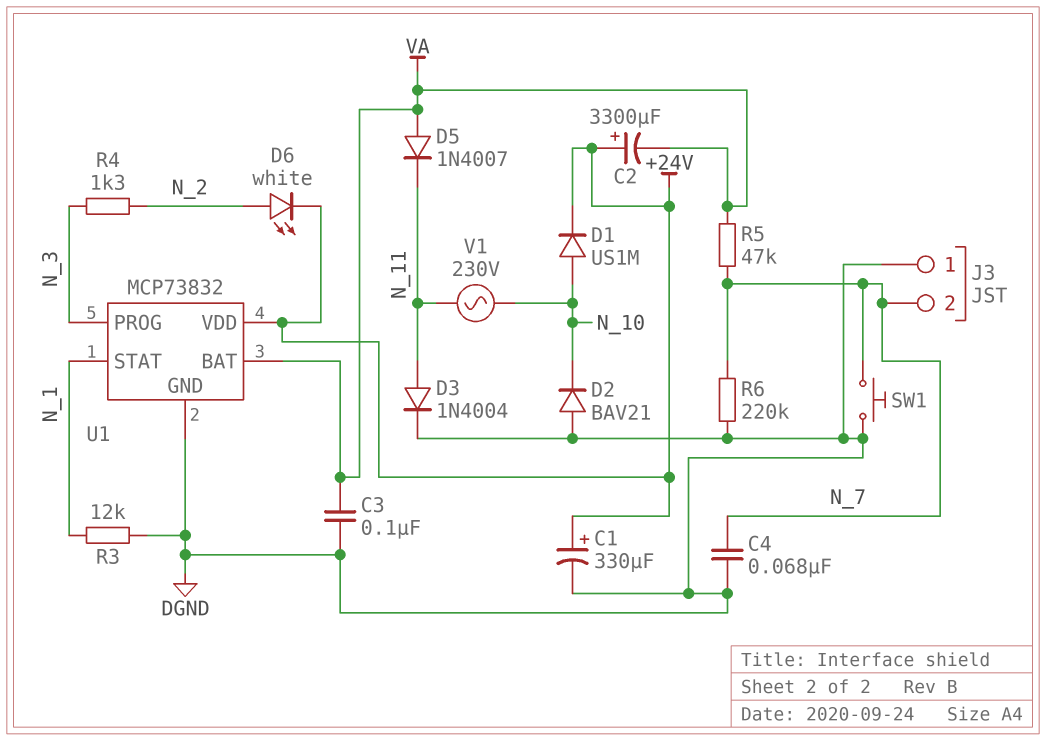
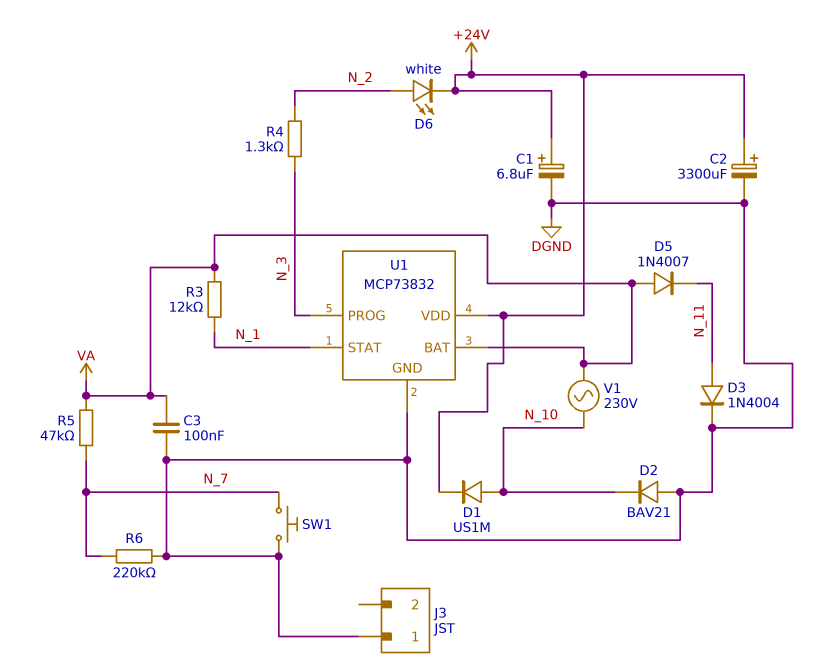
C1: 330uF (plus +24V, minus DGND) -> 6.8uF (plus +24V, minus DGND)
C2: 3300uF (plus +24V, minus VA) -> 3300uF (plus +24V, minus DGND)
C4: 68nF (DGND, N_7) -> none
J3 pin 2: N_7 -> none
R3: 12k (DGND, N_1) -> 12k (N_1, VA)
V1: AC 230V (N_10, N_11) -> AC 230V (N_10, VA)

